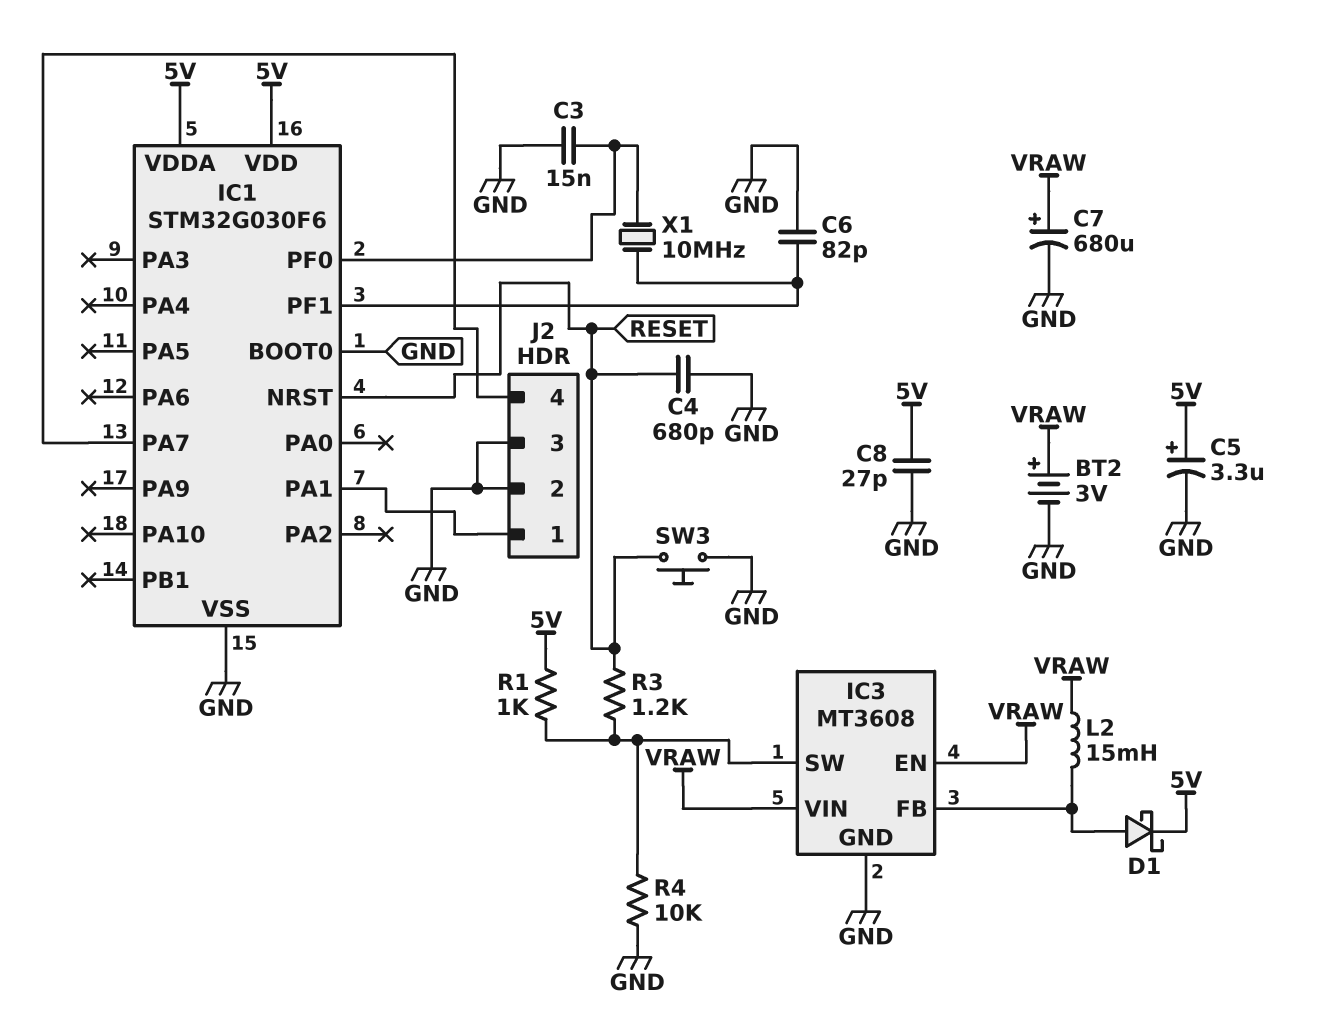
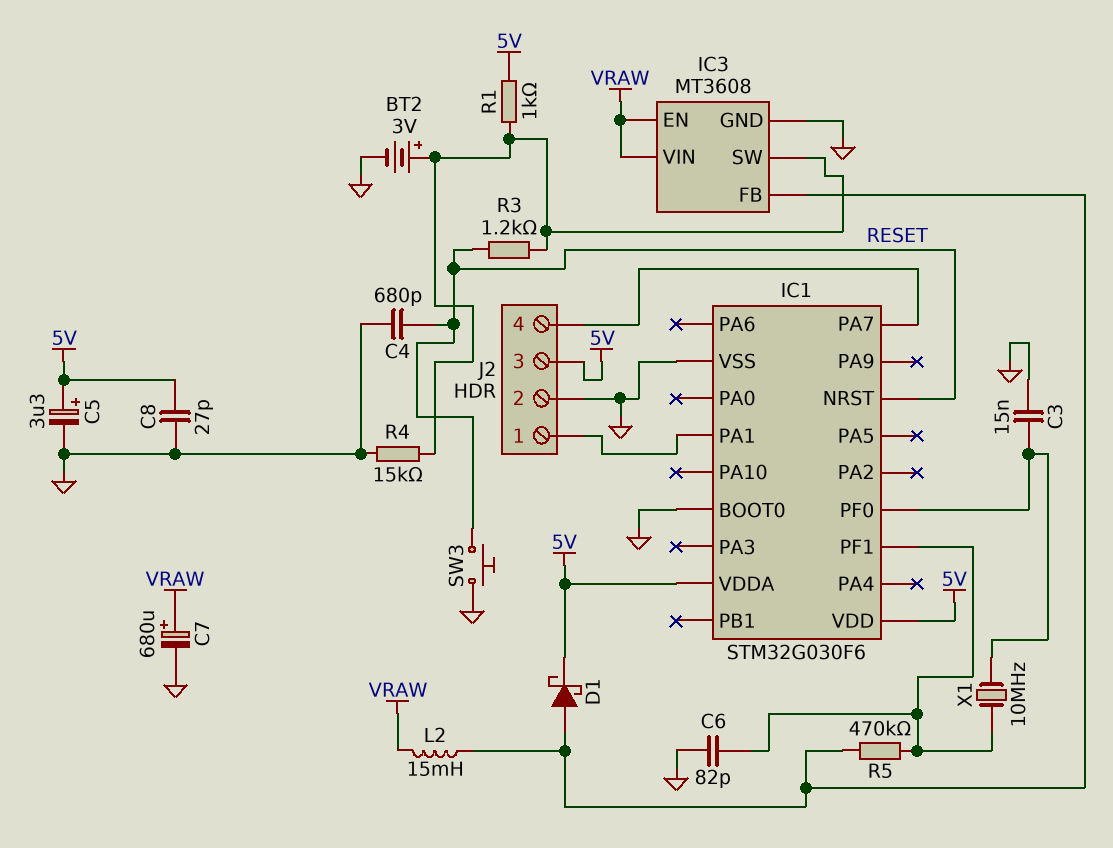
BT2: 3V (plus VRAW, minus GND) -> 3V (plus IC3/SW, minus GND)
J2 pin 3: GND -> 5V
R4: 10k (GND, IC3/SW) -> 15k (GND, IC3/SW)
R5: none -> 470k (IC1/PF1, IC3/FB)

